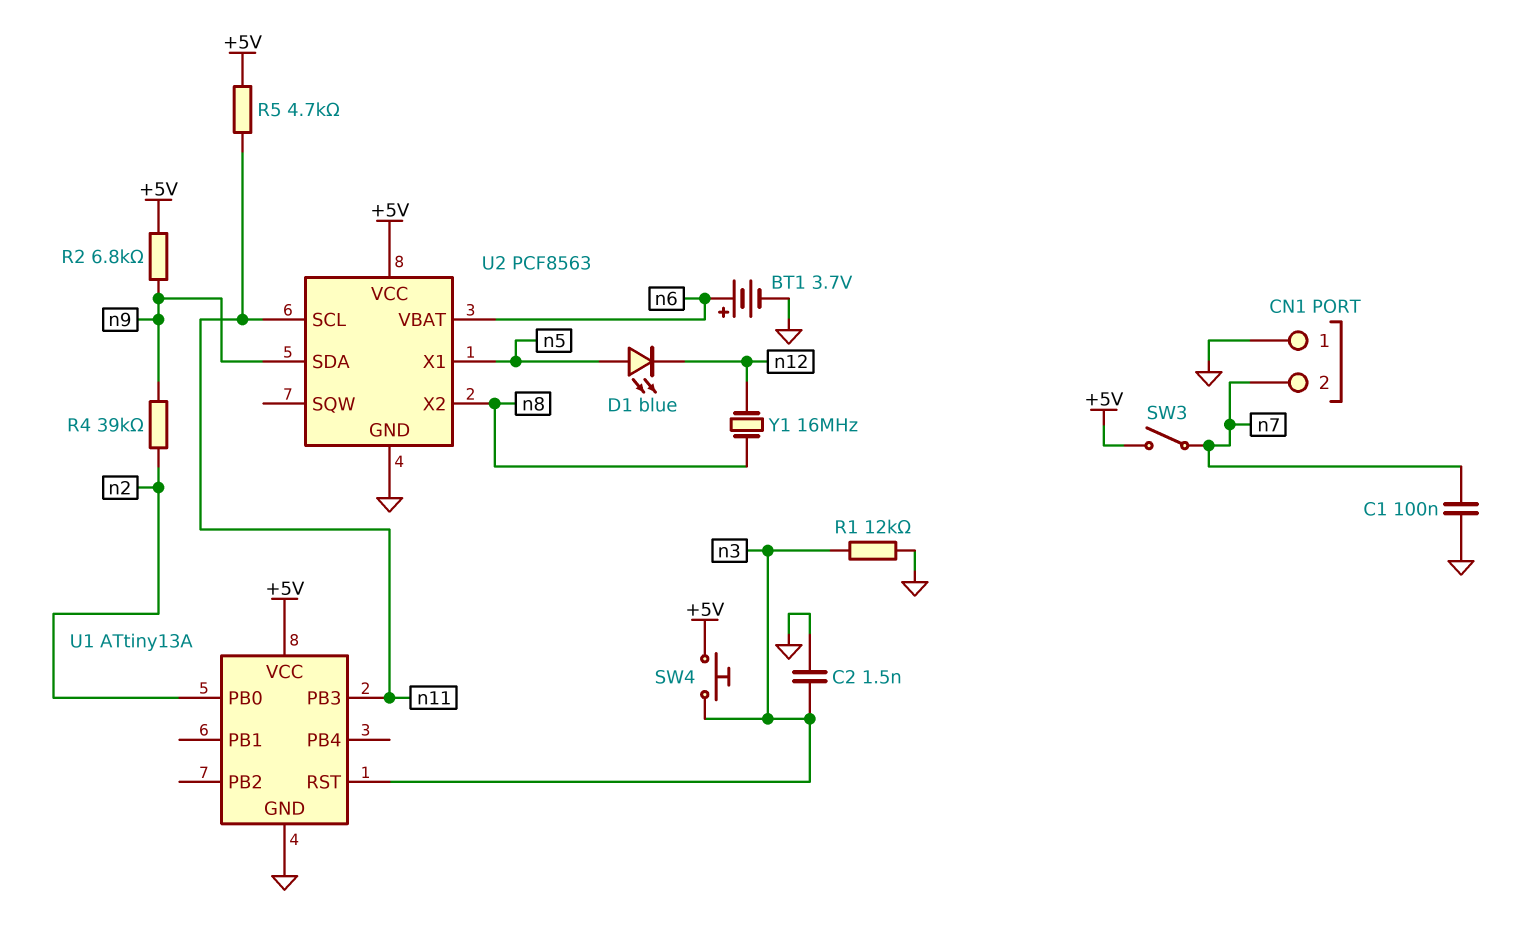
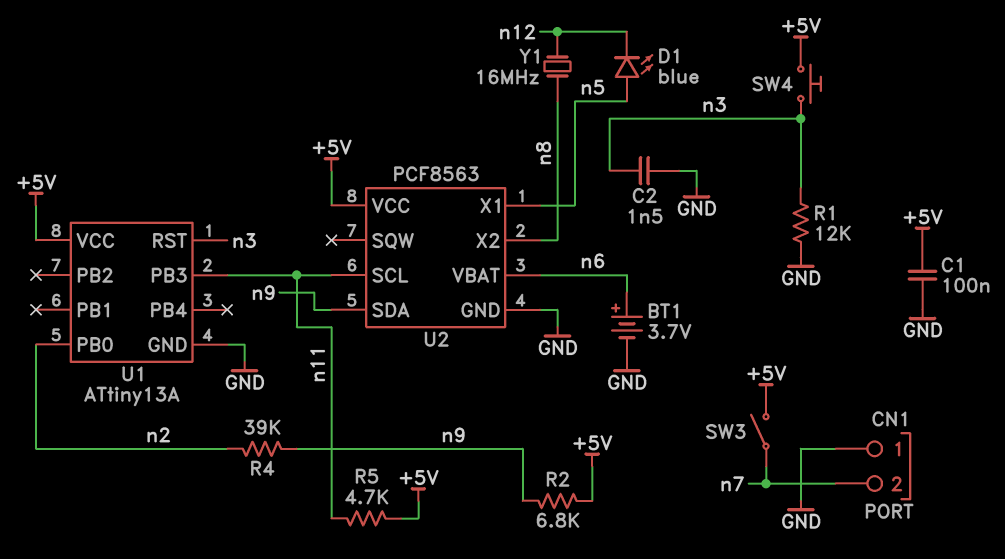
C1: 100nF (GND, n7) -> 100nF (+5V, GND)

